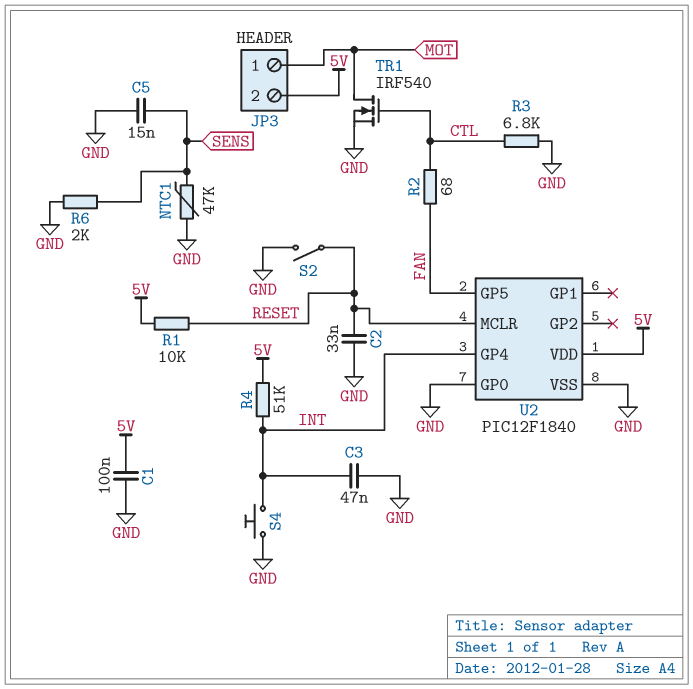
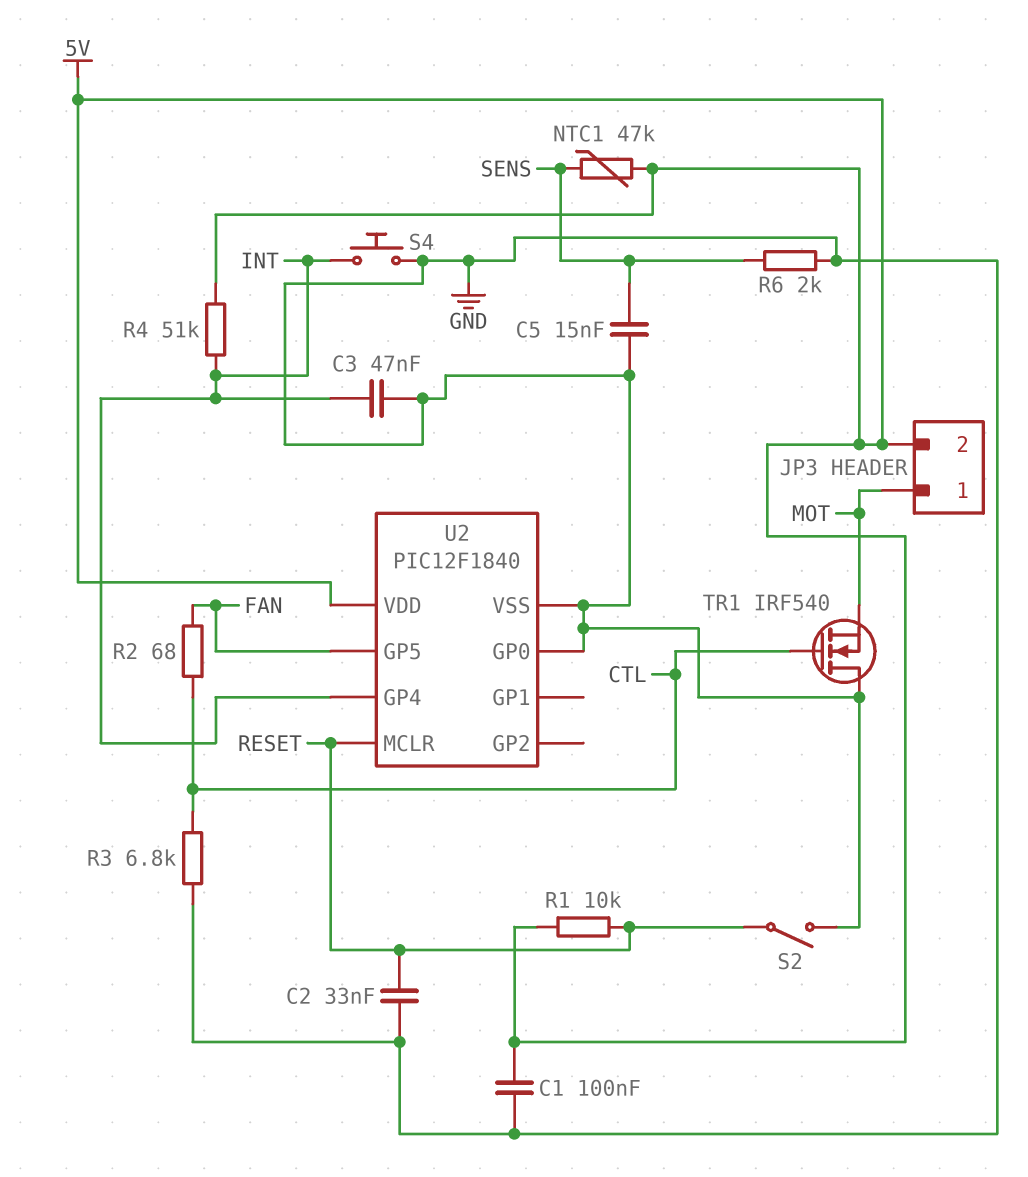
NTC1: 47k (GND, SENS) -> 47k (5V, SENS)
TR1: NMOS IRF540 (G CTL, D MOT, S GND) -> NMOS IRF540 (G CTL, D GND, S MOT)

